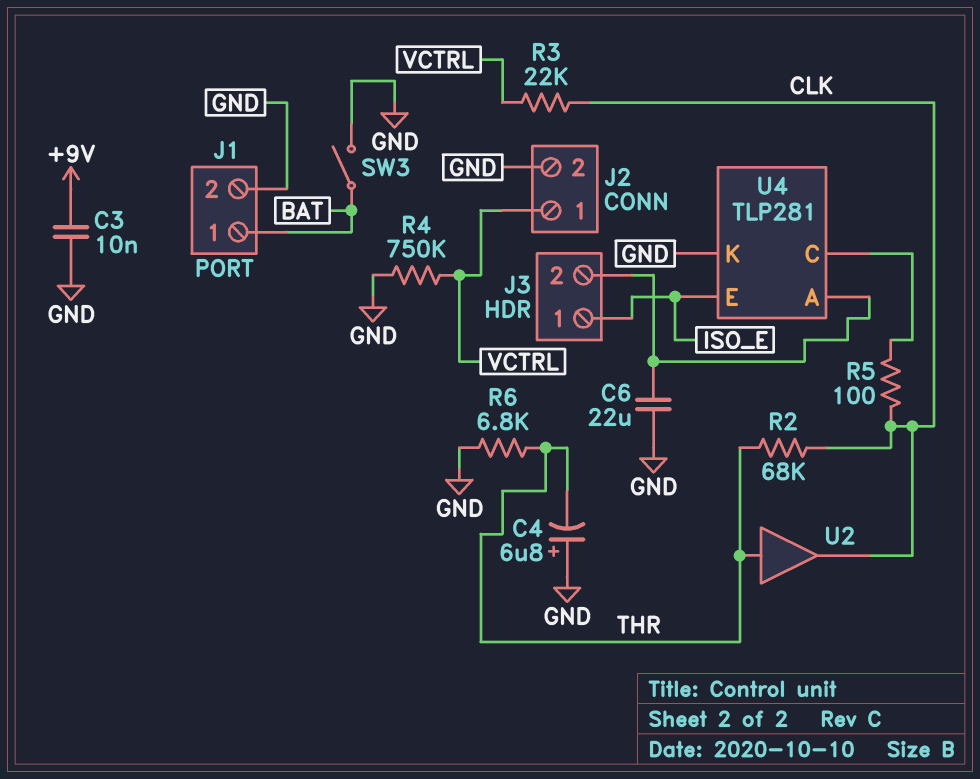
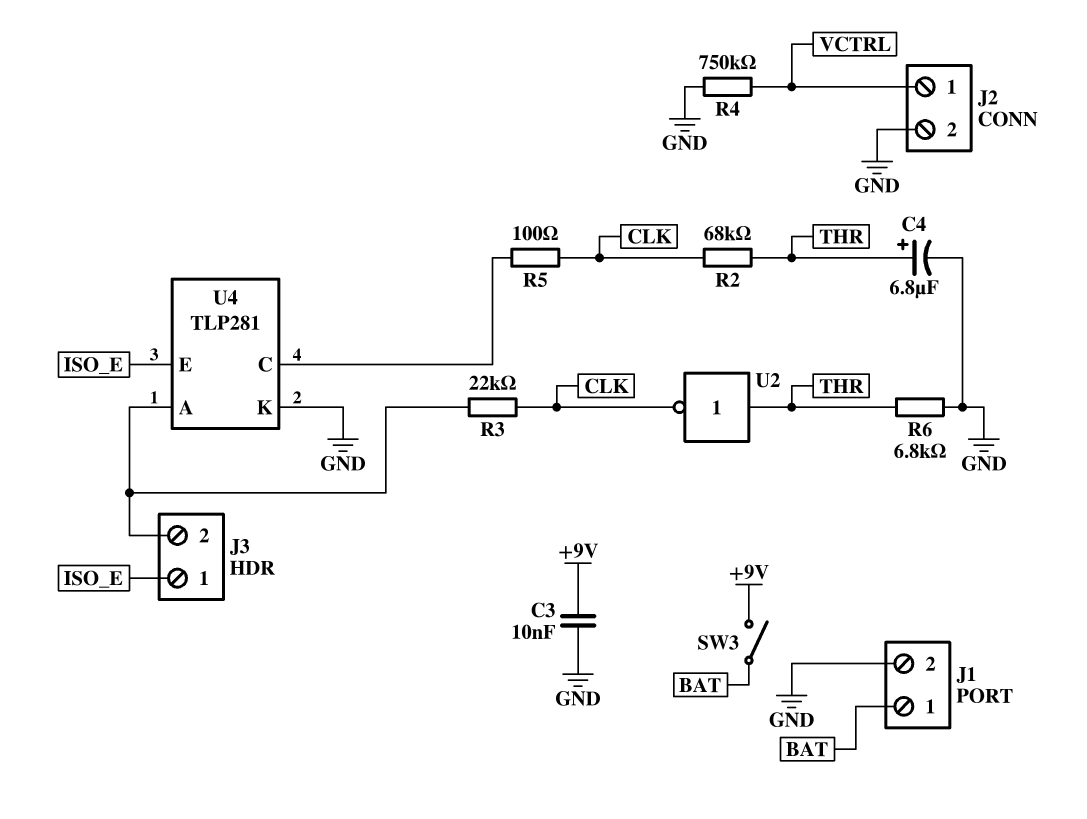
C4: 6.8uF (plus GND, minus THR) -> 6.8uF (plus THR, minus GND)
C6: 22uF (GND, J3/2) -> none
R3: 22k (CLK, VCTRL) -> 22k (CLK, J3/2)
SW3: switch (BAT, GND) -> switch (+9V, BAT)
U2: buffer (in THR, out CLK) -> NOT (in THR, out CLK)

